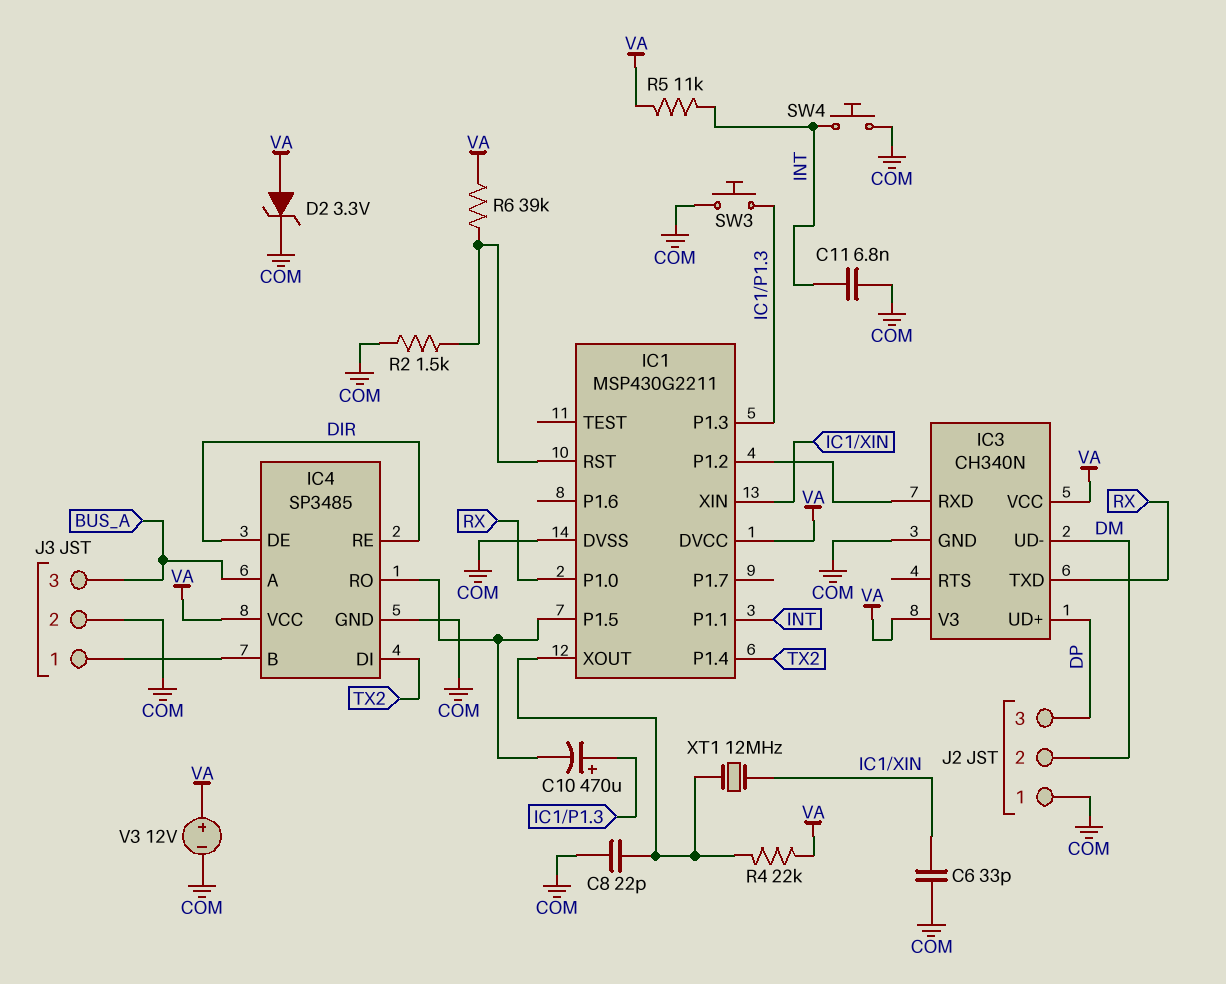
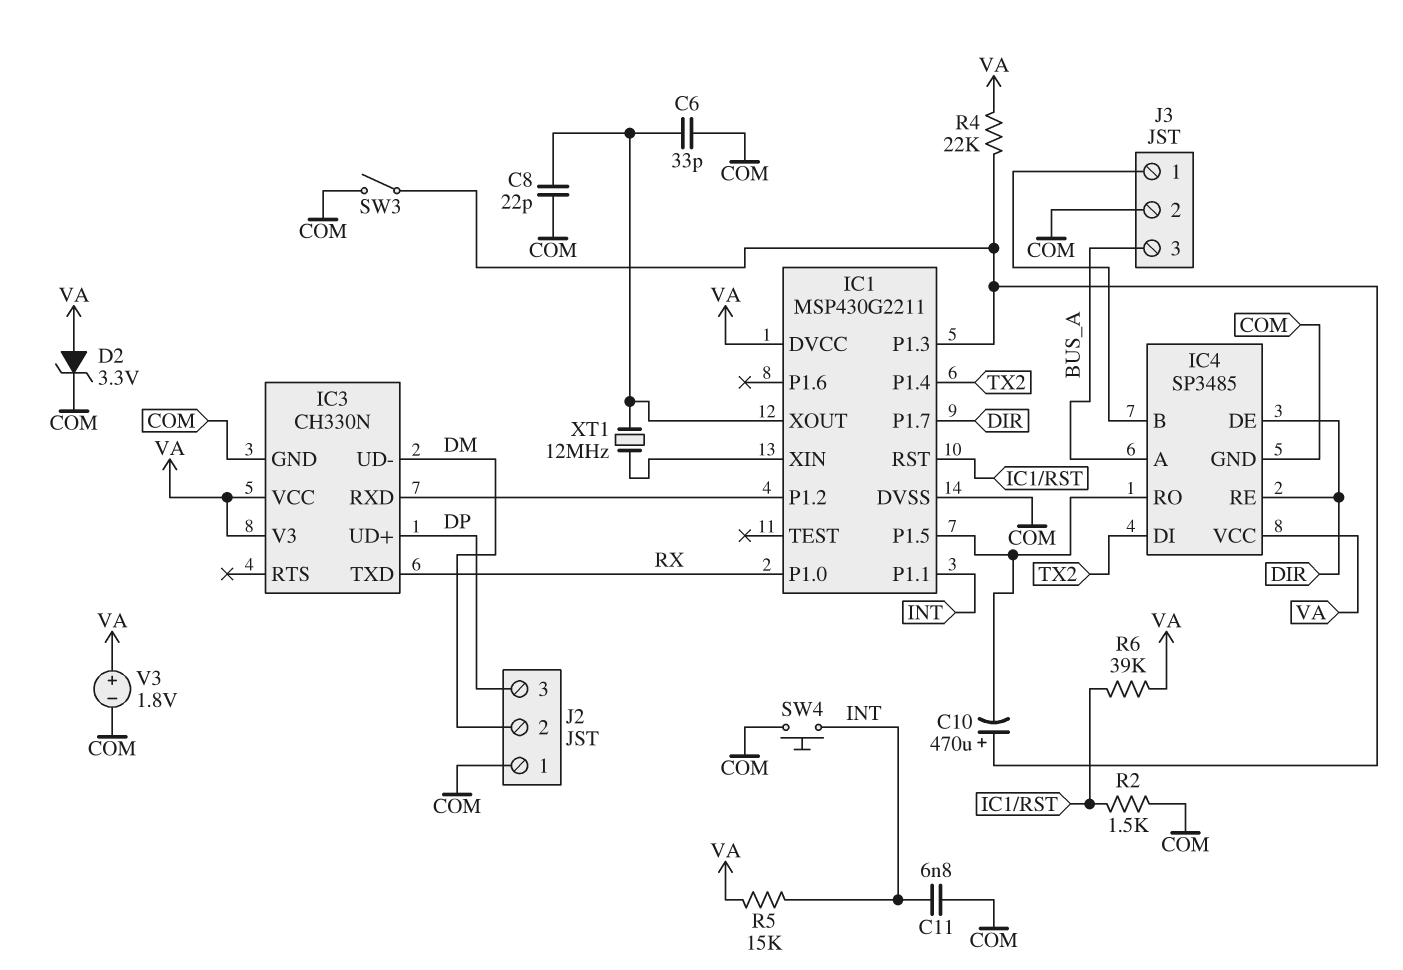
C6: 33pF (COM, IC1/XIN) -> 33pF (COM, IC1/XOUT)
IC1 pin P1.7: none -> DIR
IC3: CH340N -> CH330N
R4: 22k (IC1/XOUT, VA) -> 22k (IC1/P1.3, VA)
R5: 11k (INT, VA) -> 15k (INT, VA)
SW3: button (COM, IC1/P1.3) -> switch (COM, IC1/P1.3)
V3: 12V (plus VA, minus COM) -> 1.8V (plus VA, minus COM)

